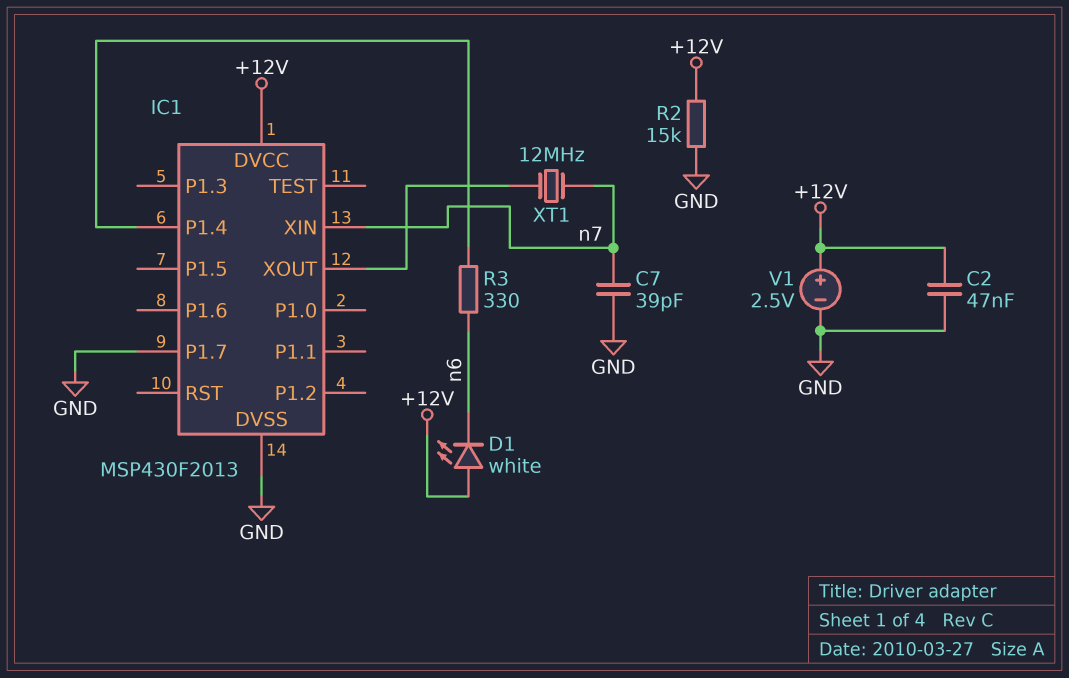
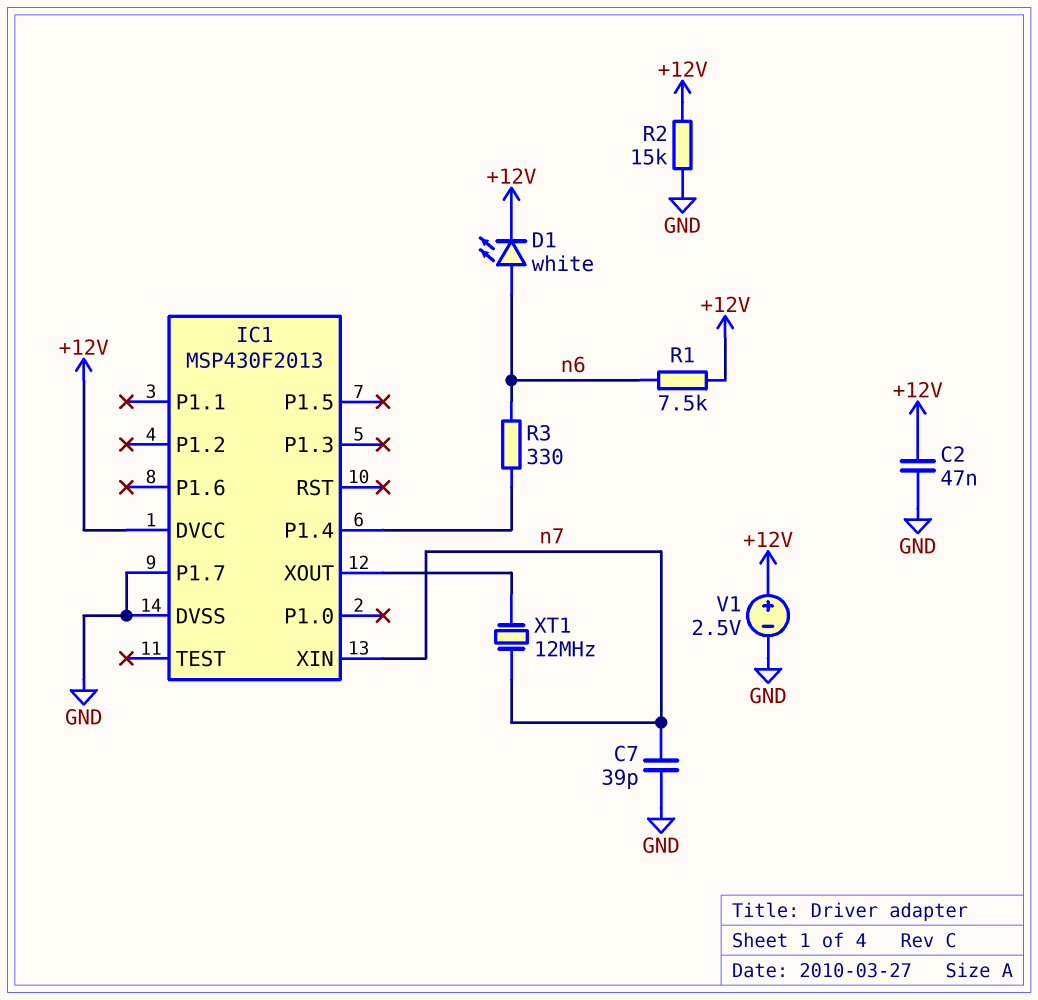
D1: LED white (A +12V, K n6) -> LED white (A n6, K +12V)
R1: none -> 7.5k (+12V, n6)

